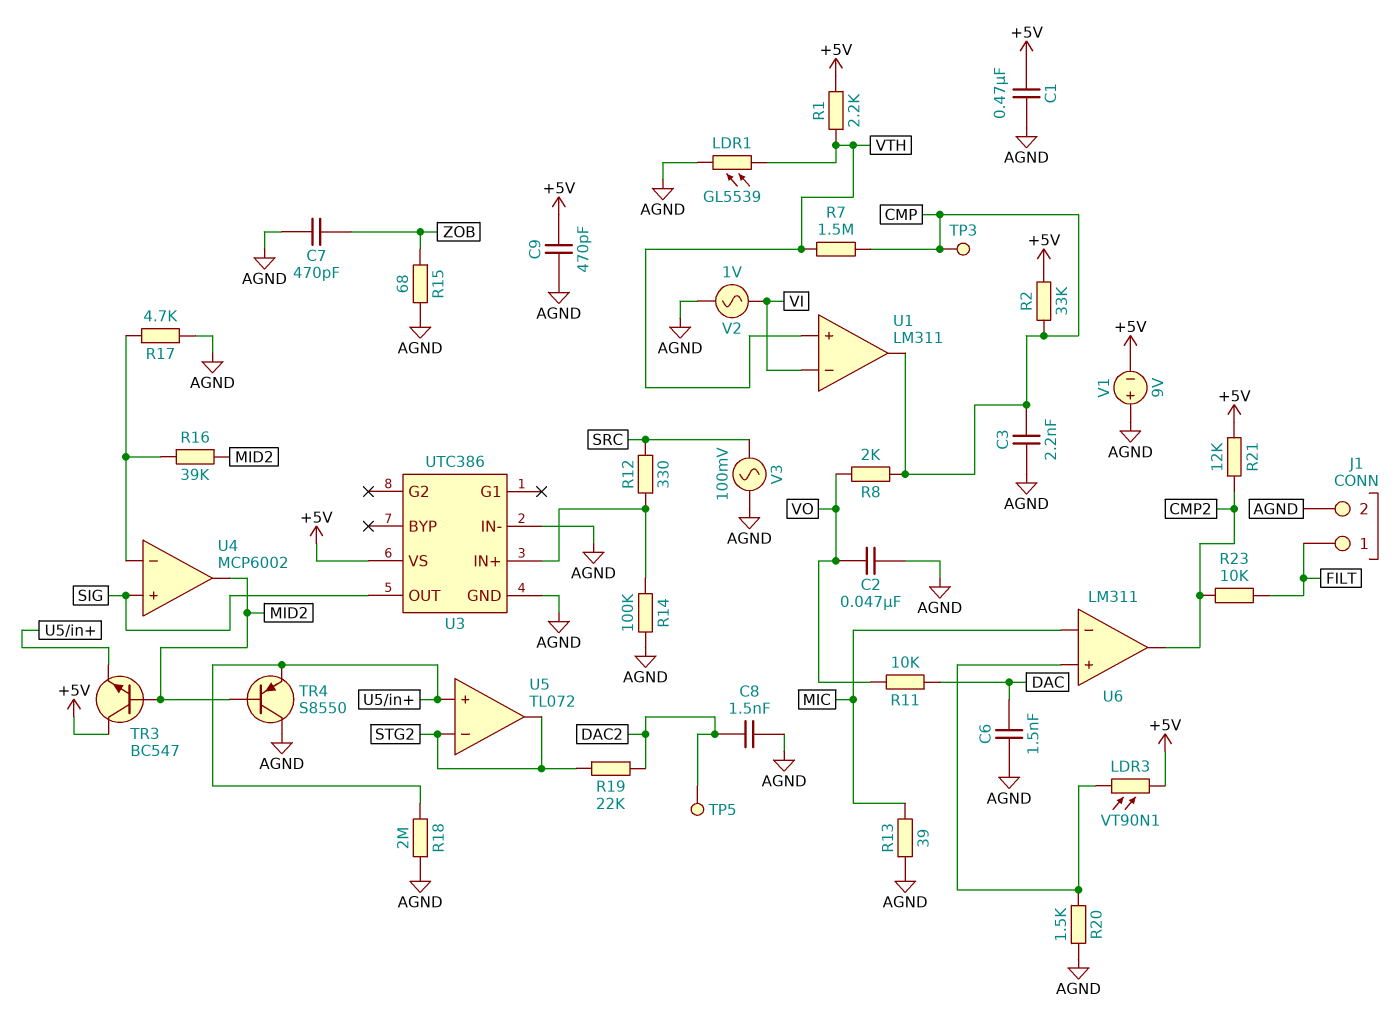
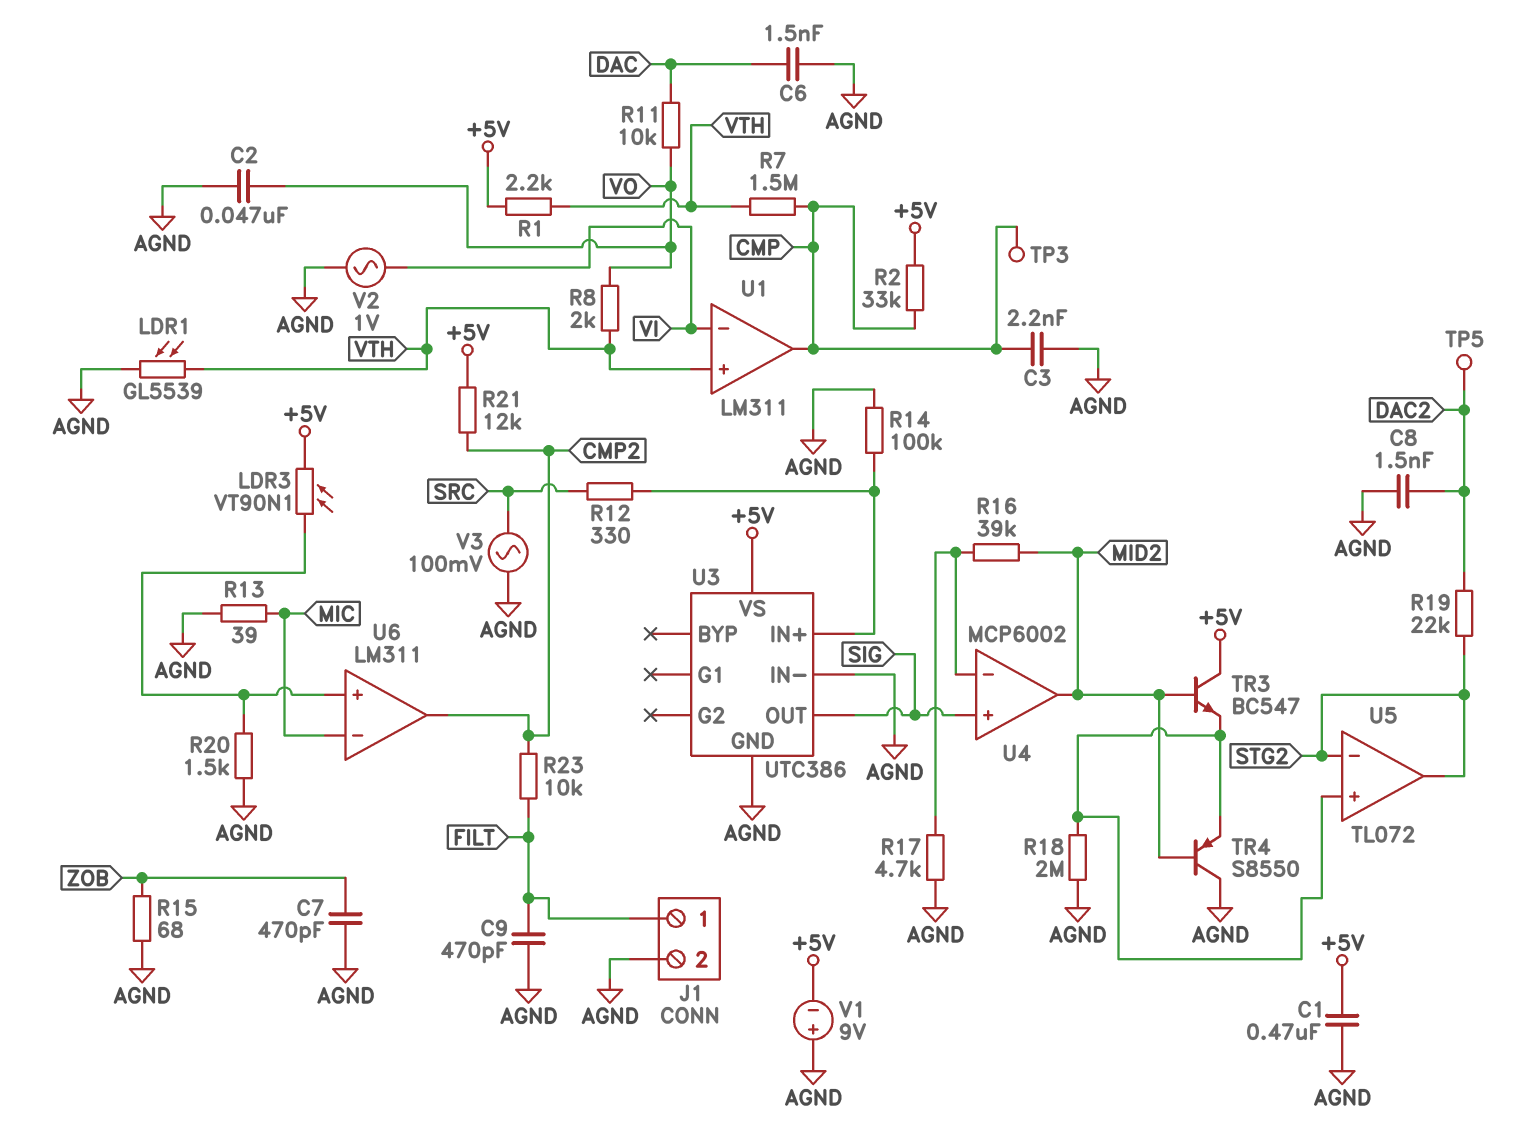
C9: 470pF (+5V, AGND) -> 470pF (AGND, FILT)
R8: 2k (CMP, VO) -> 2k (VO, VTH)

